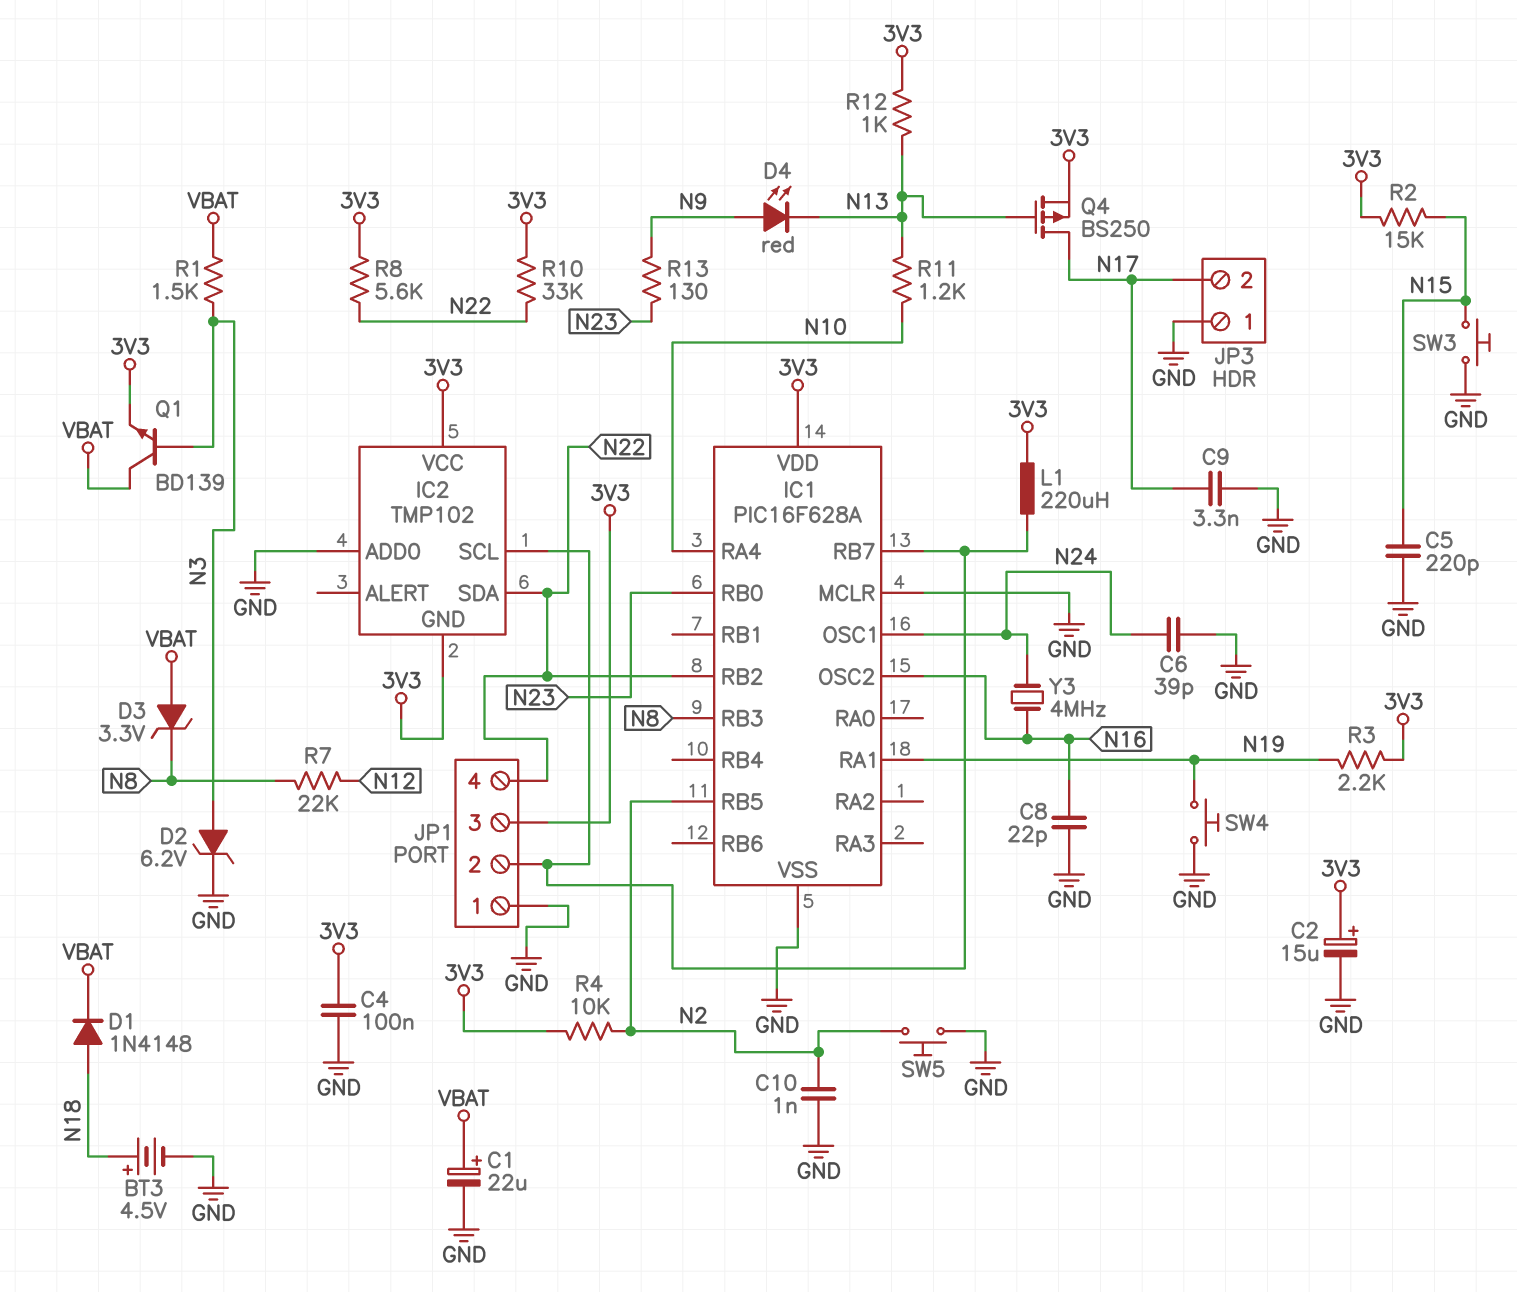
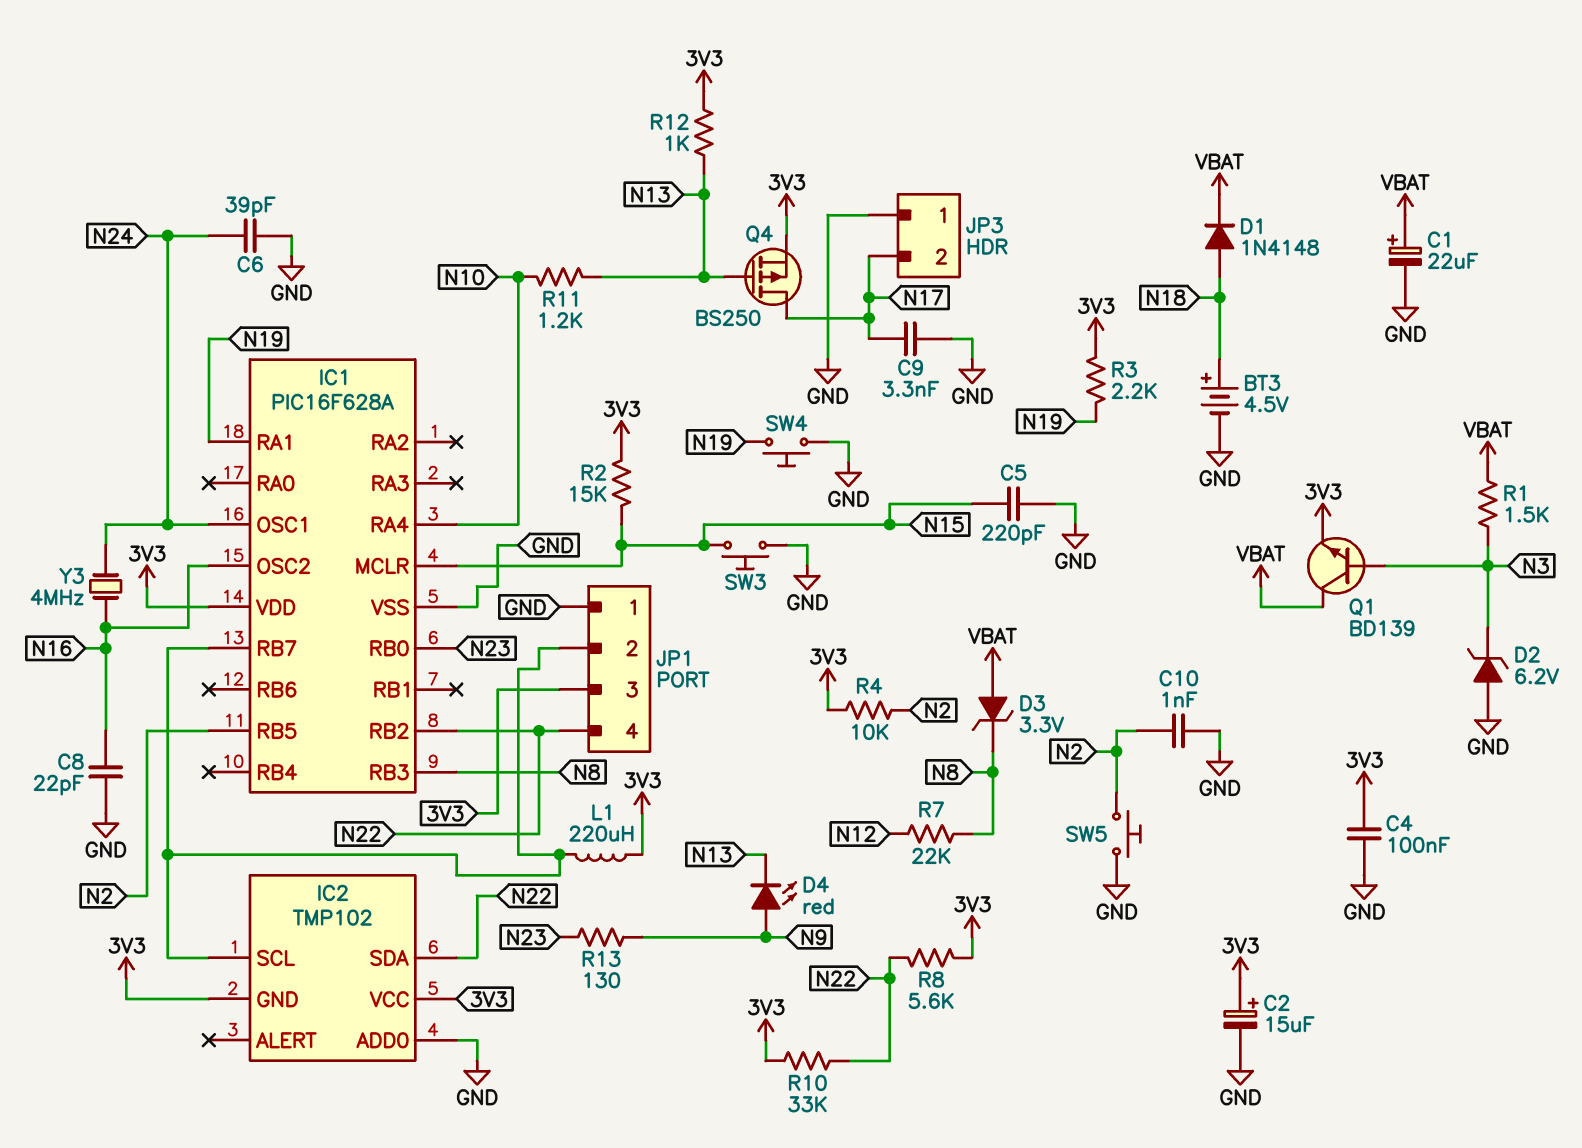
D2: zener 6.2V (A N3, K GND) -> zener 6.2V (A GND, K N3)
IC1 pin MCLR: GND -> N15

